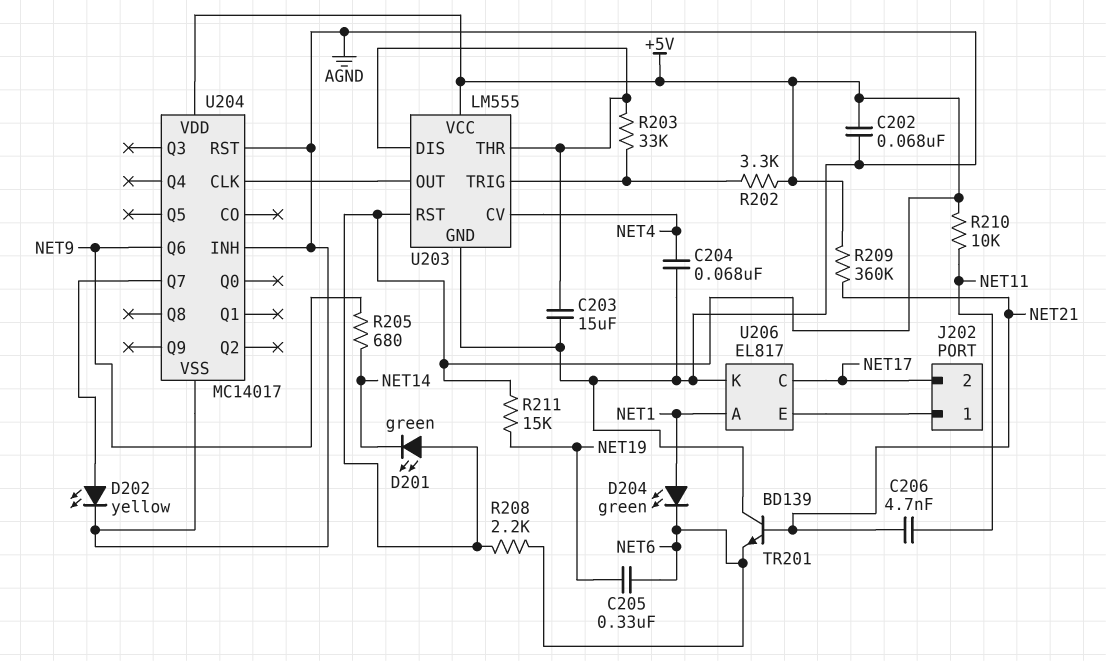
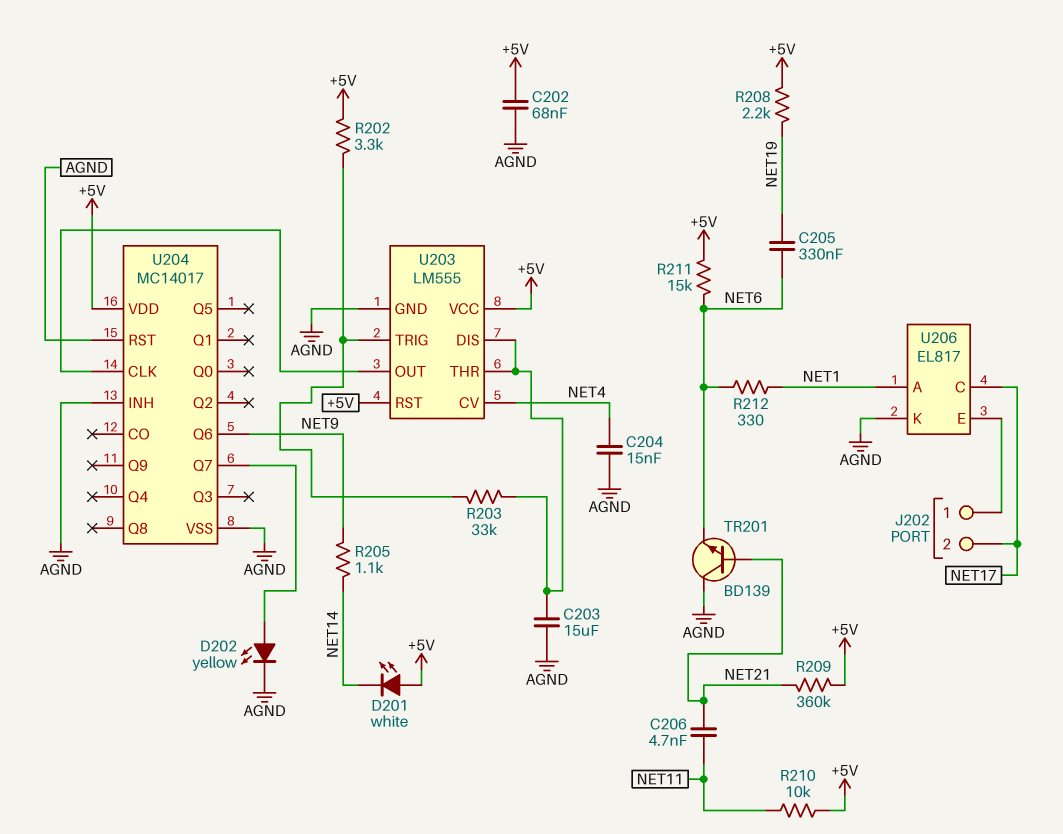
C204: 68nF (AGND, NET4) -> 15nF (AGND, NET4)
D201: LED green (A +5V, K NET14) -> LED white (A +5V, K NET14)
D204: LED green (A NET1, K NET6) -> none
R205: 680 (NET9, NET14) -> 1.1k (NET9, NET14)
R208: 2.2k (+5V, NET6) -> 2.2k (+5V, NET19)
R211: 15k (+5V, NET19) -> 15k (+5V, NET6)
R212: none -> 330 (NET1, NET6)

